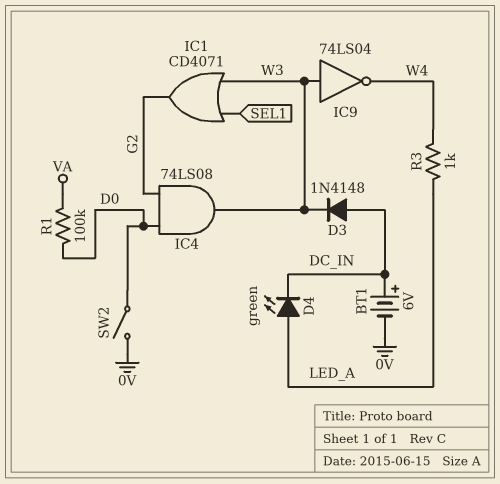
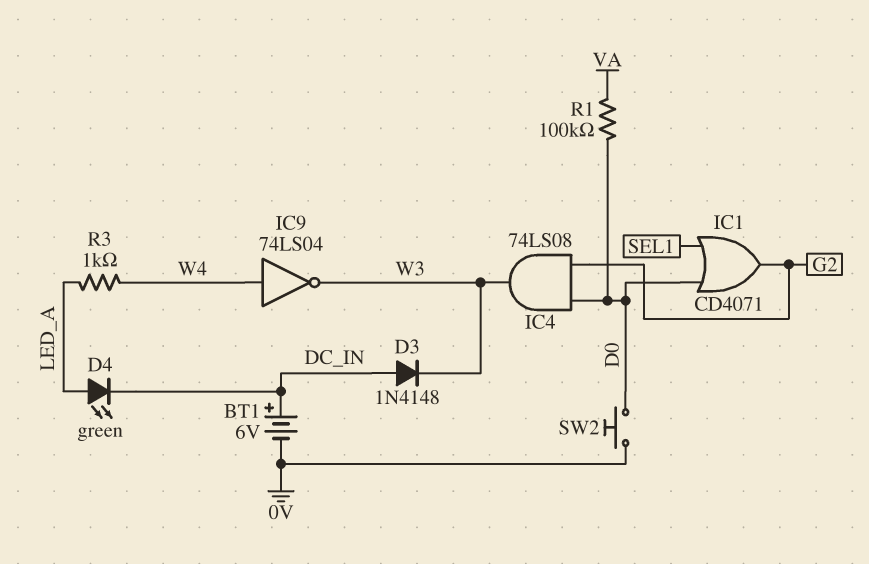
IC1: OR CD4071 (in SEL1, in W3, out G2) -> OR CD4071 (in D0, in SEL1, out G2)
IC9: NOT 74LS04 (in W3, out W4) -> NOT 74LS04 (in W4, out W3)
SW2: switch (0V, D0) -> button (0V, D0)

